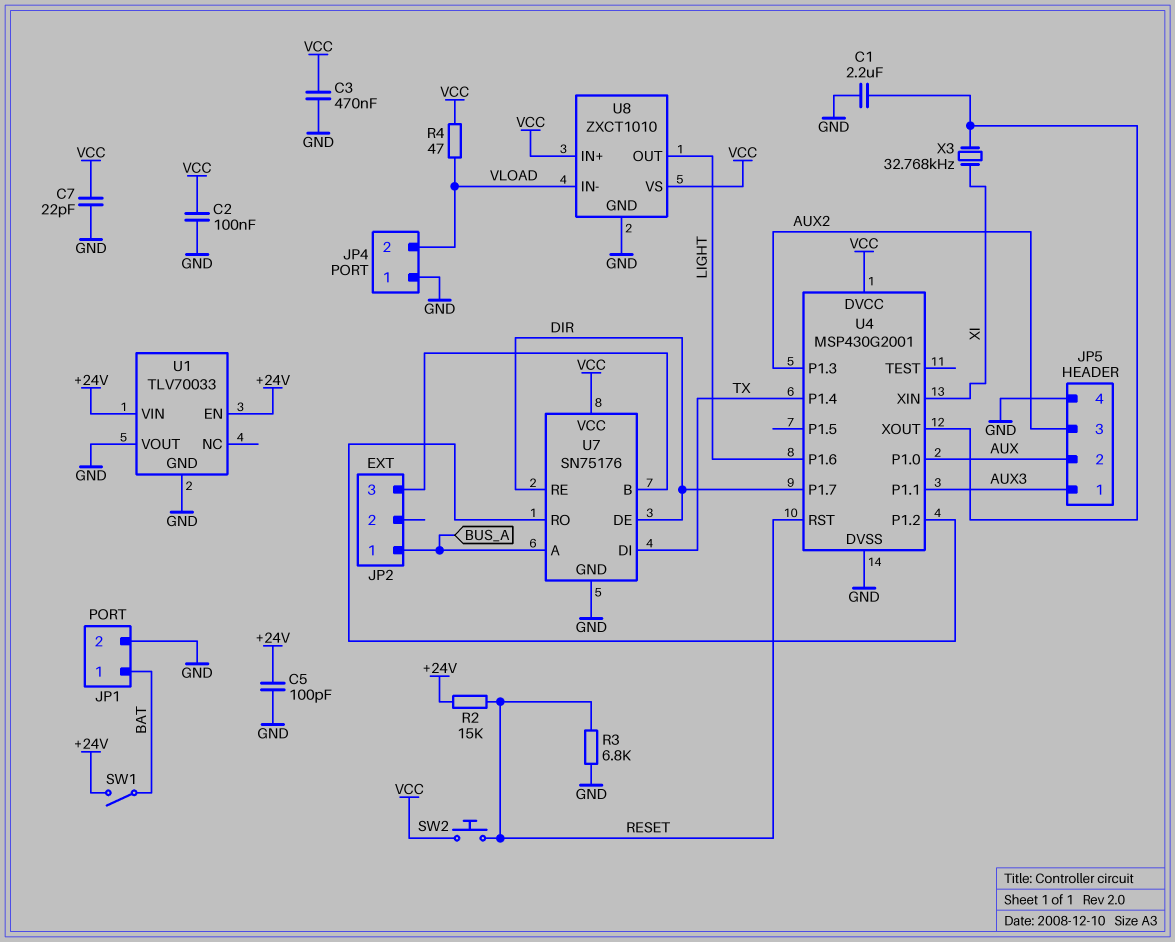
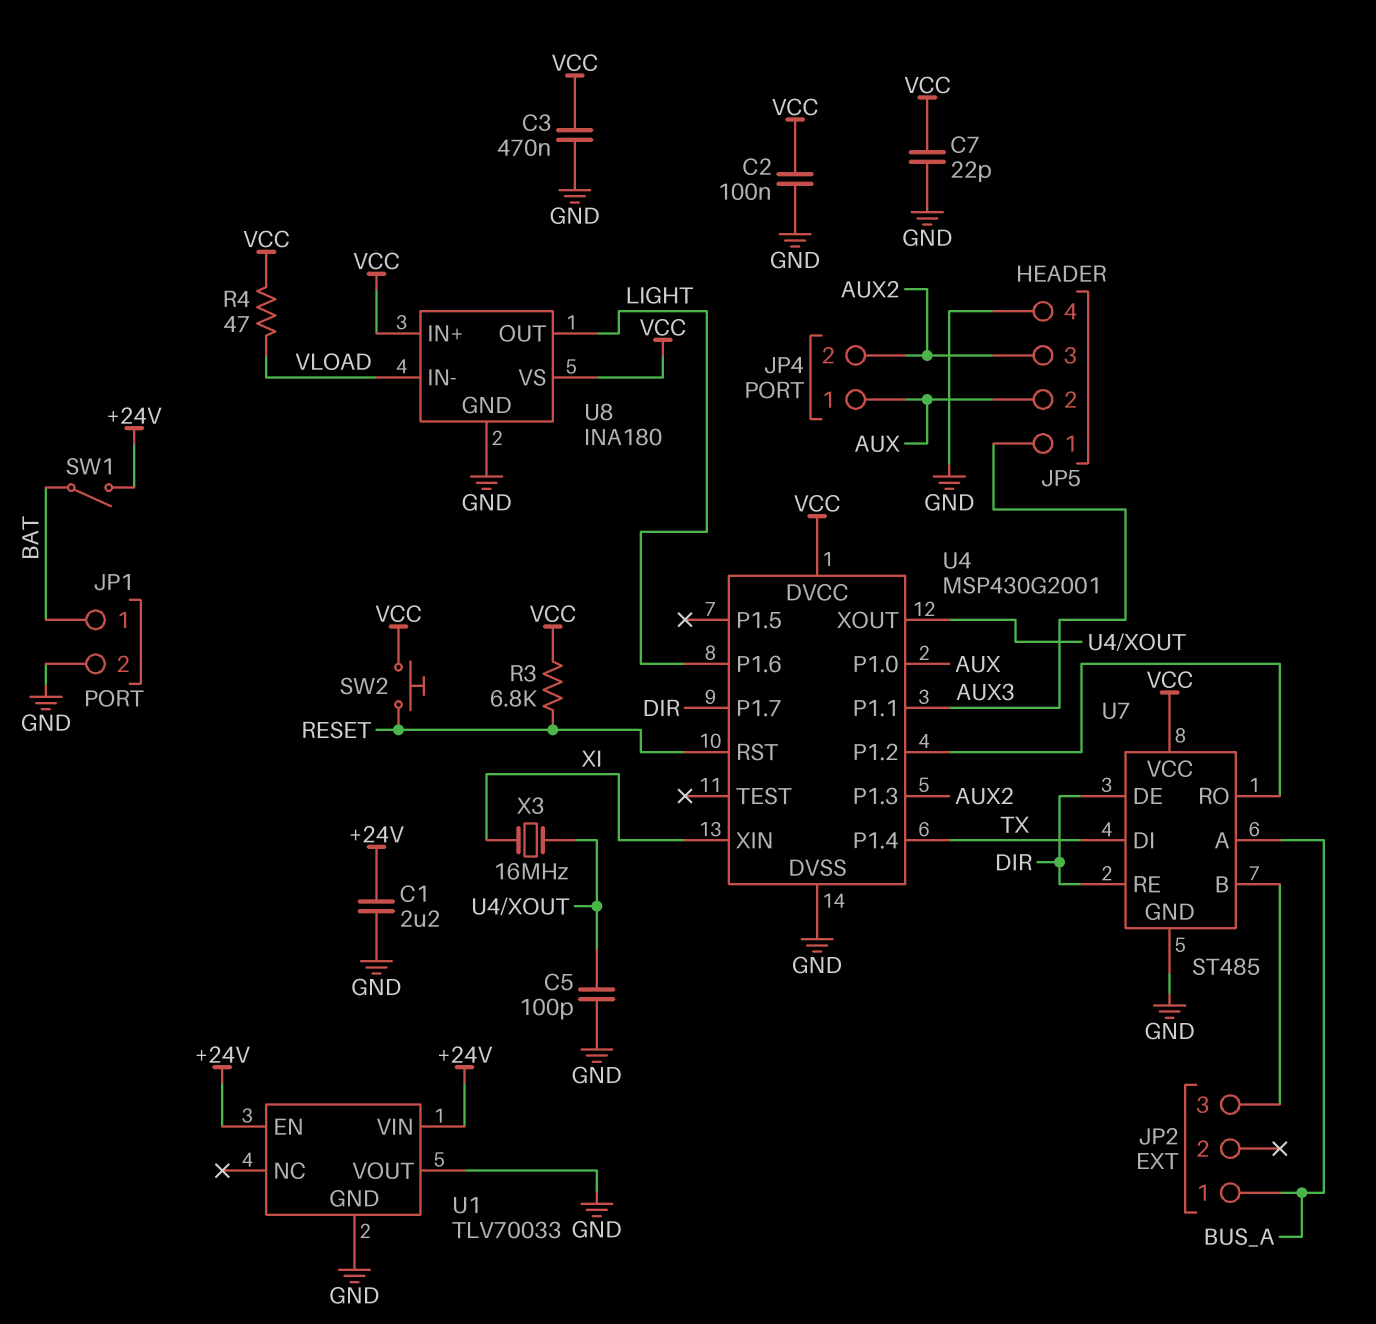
C1: 2.2uF (GND, U4/XOUT) -> 2.2uF (+24V, GND)
C5: 100pF (+24V, GND) -> 100pF (GND, U4/XOUT)
JP4 pin 1: GND -> AUX
JP4 pin 2: VLOAD -> AUX2
R2: 15k (+24V, RESET) -> none
R3: 6.8k (GND, RESET) -> 6.8k (RESET, VCC)
U7: SN75176 -> ST485
U8: ZXCT1010 -> INA180
X3: 32.768kHz (U4/XOUT, XI) -> 16MHz (U4/XOUT, XI)

